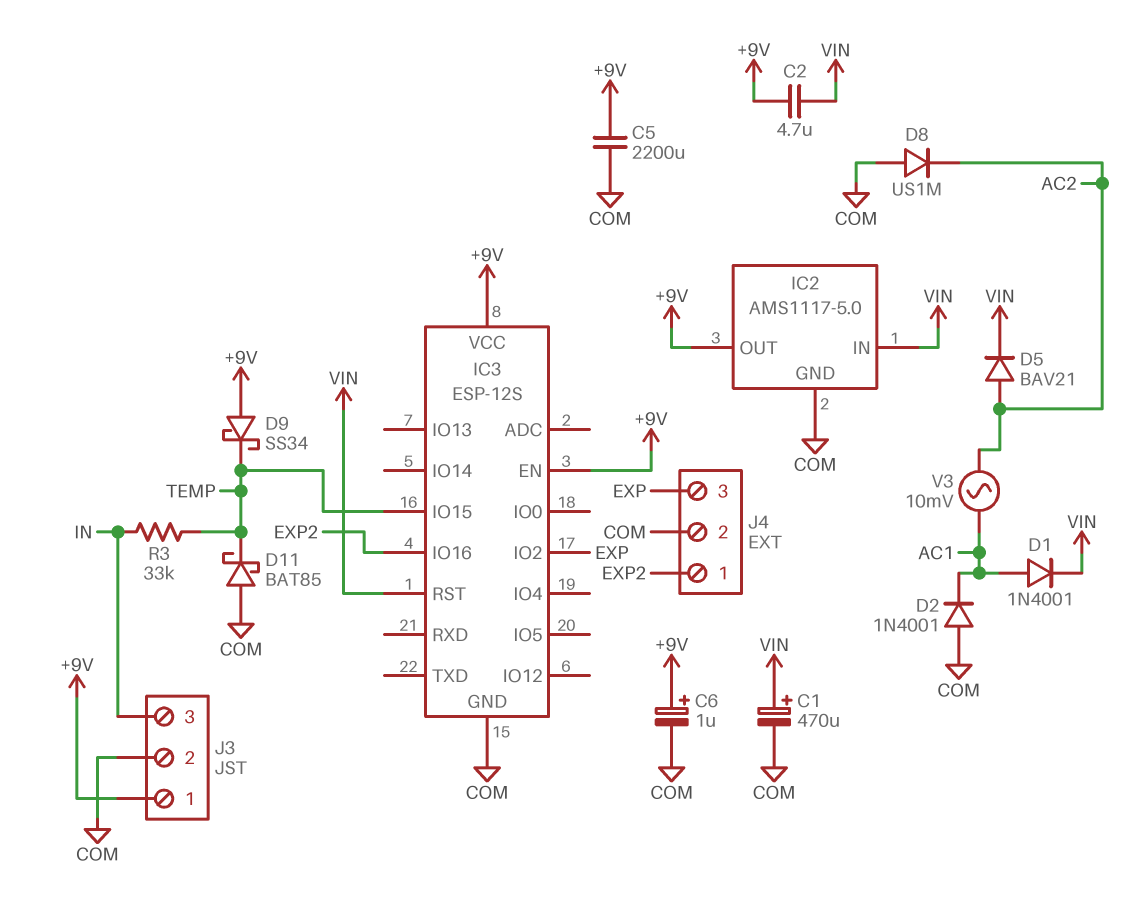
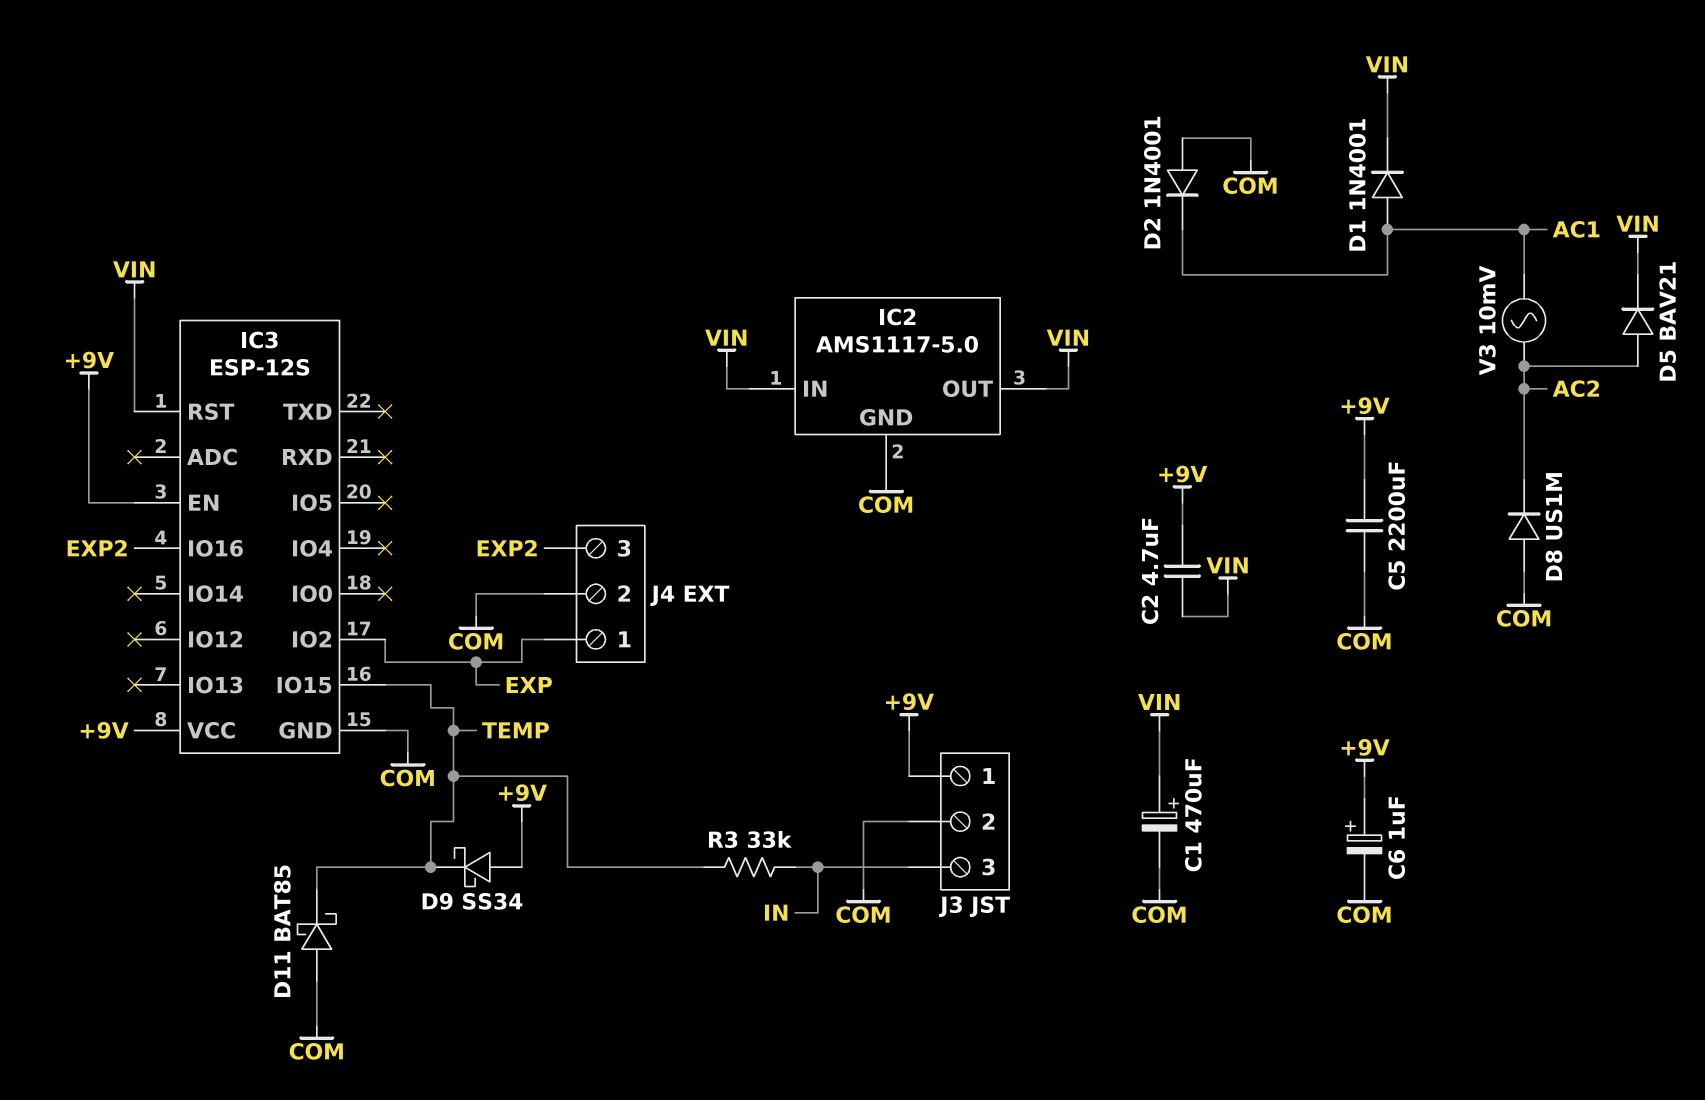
IC2 pin OUT: +9V -> VIN
J4 pin 1: EXP2 -> EXP
J4 pin 3: EXP -> EXP2

